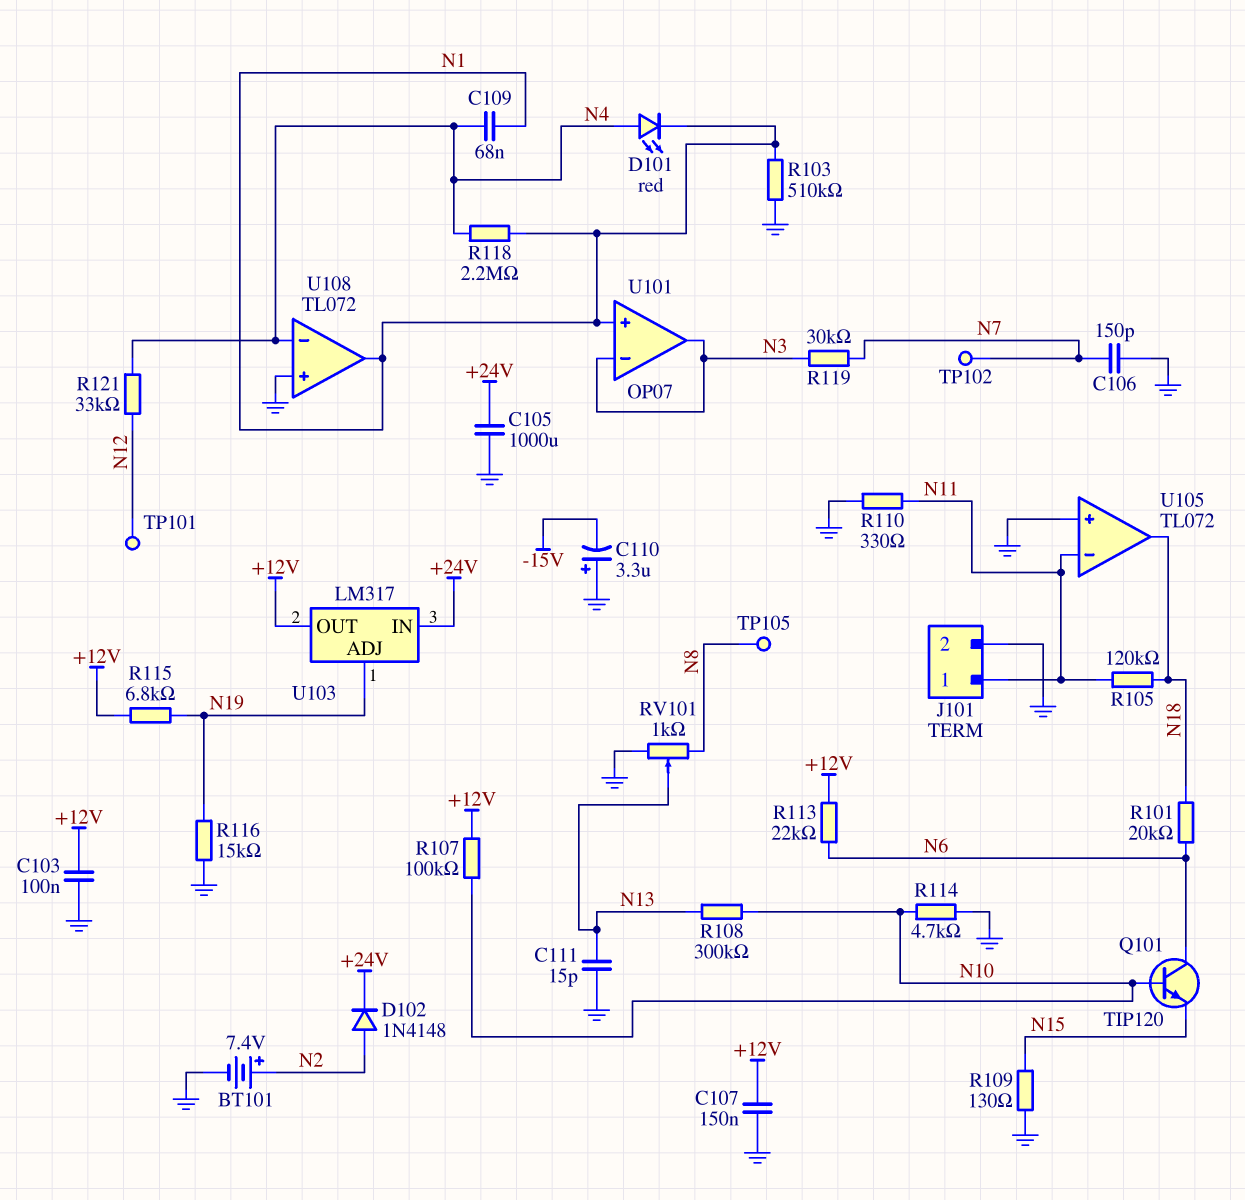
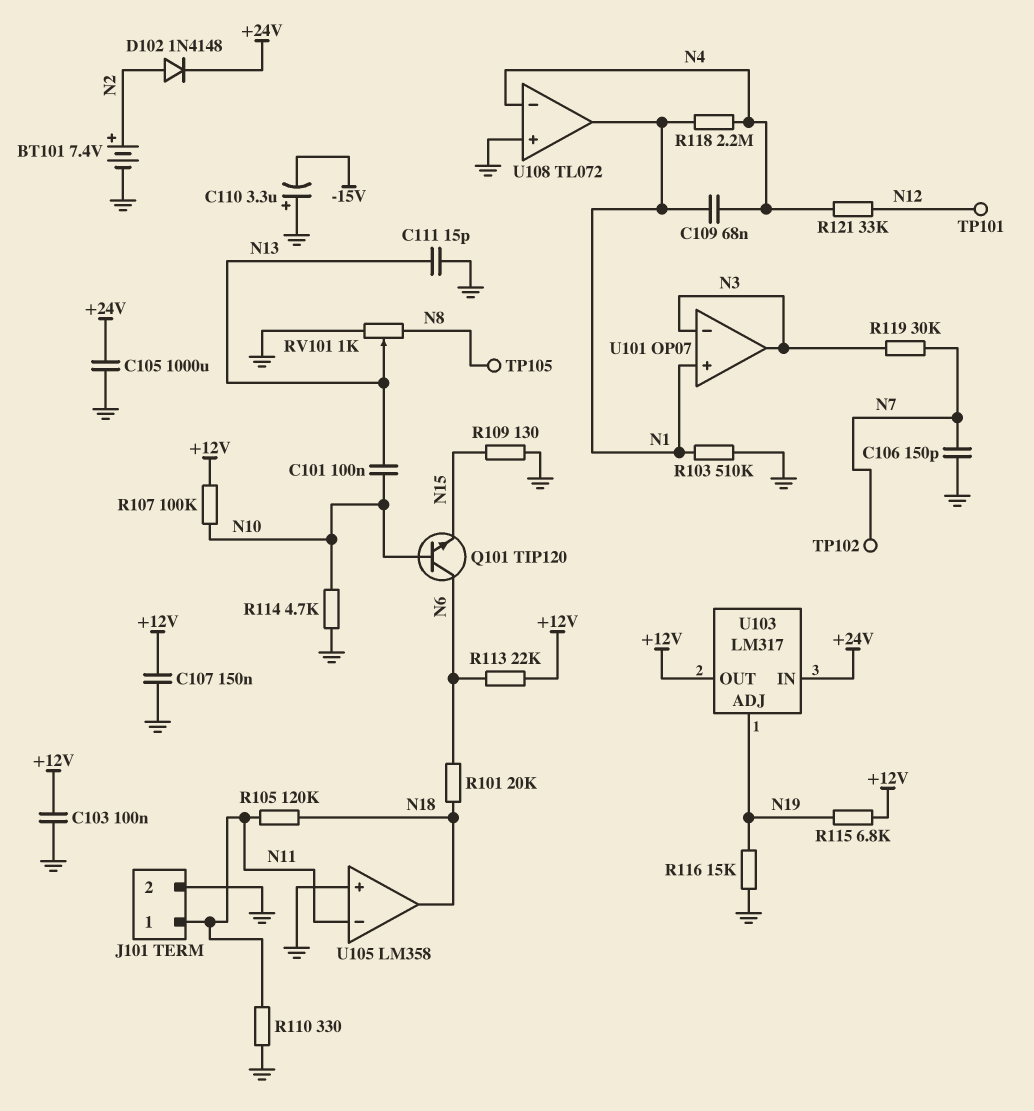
C101: none -> 100nF (N10, N13)
D101: LED red (A N4, K N1) -> none
R108: 300k (N10, N13) -> none
U105: TL072 -> LM358

